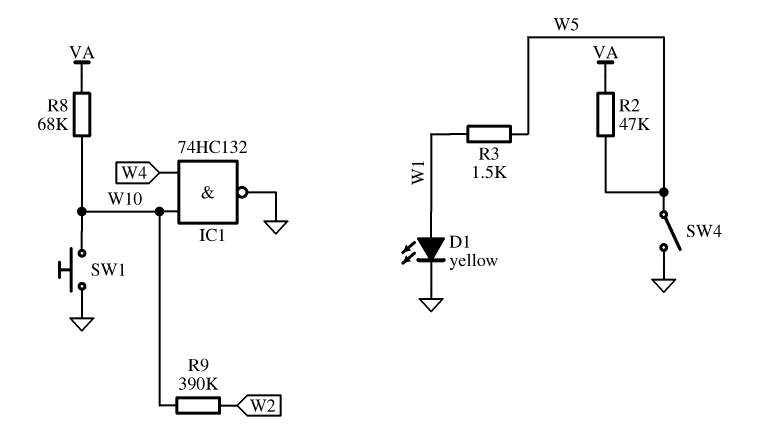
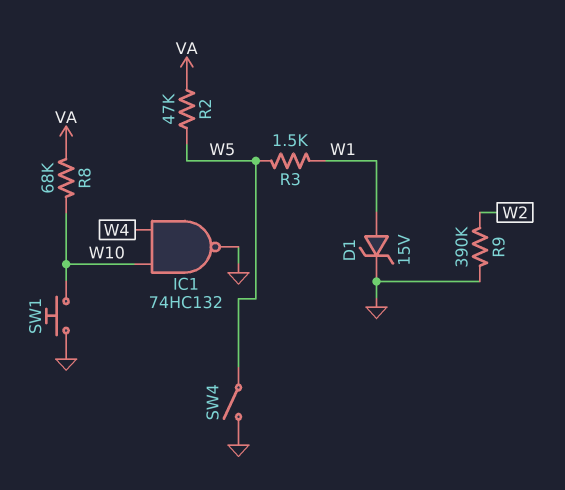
D1: LED yellow (A W1, K GND) -> zener 15V (A W1, K GND)
R9: 390k (W2, W10) -> 390k (GND, W2)

